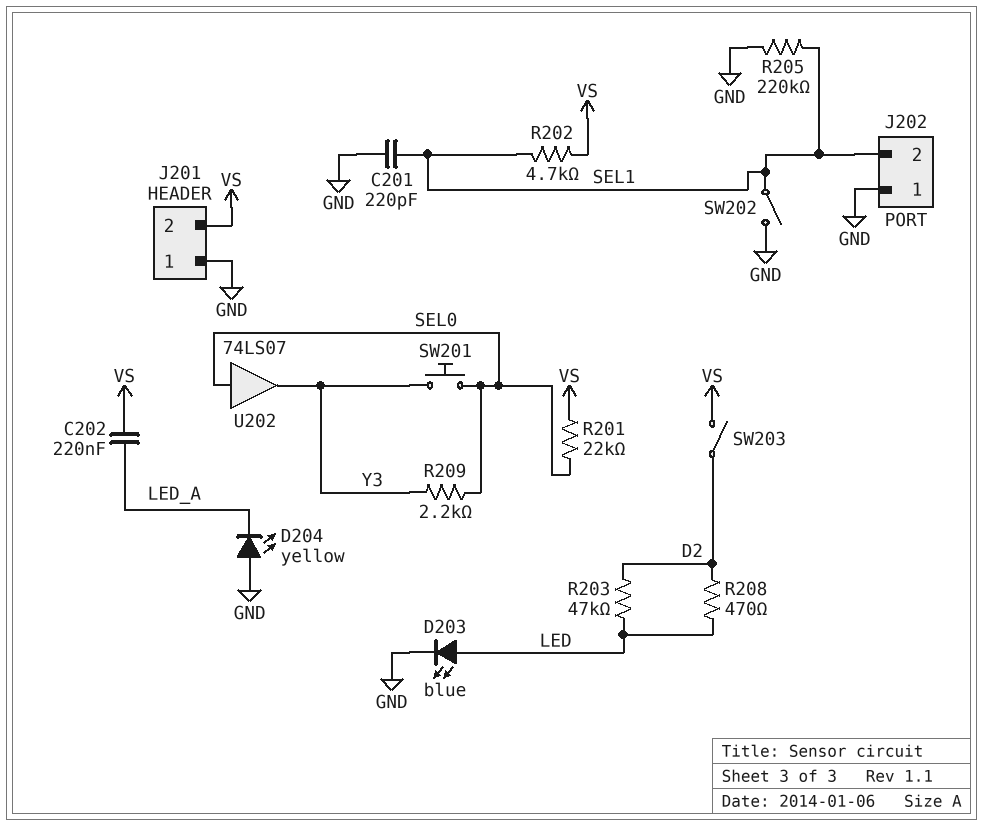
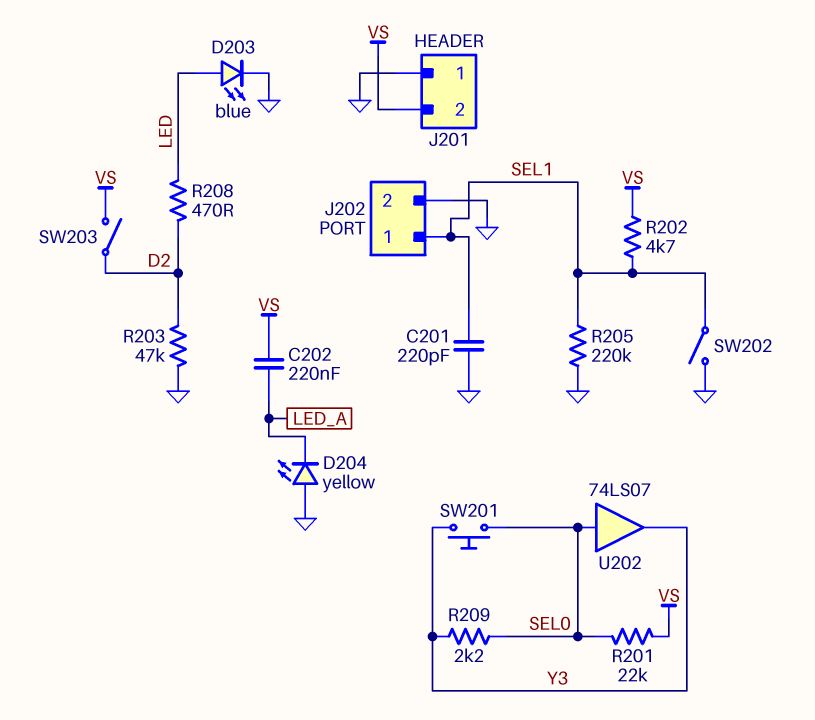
J202 pin 1: GND -> SEL1
J202 pin 2: SEL1 -> GND
R203: 47k (D2, LED) -> 47k (D2, GND)

